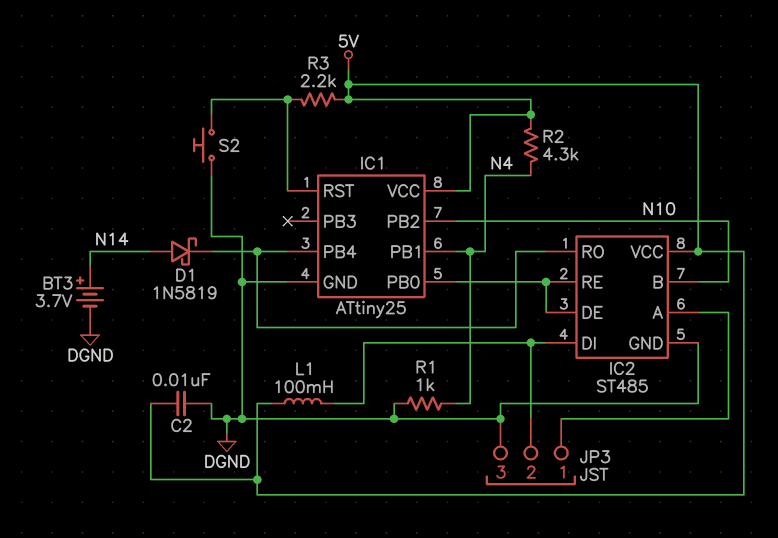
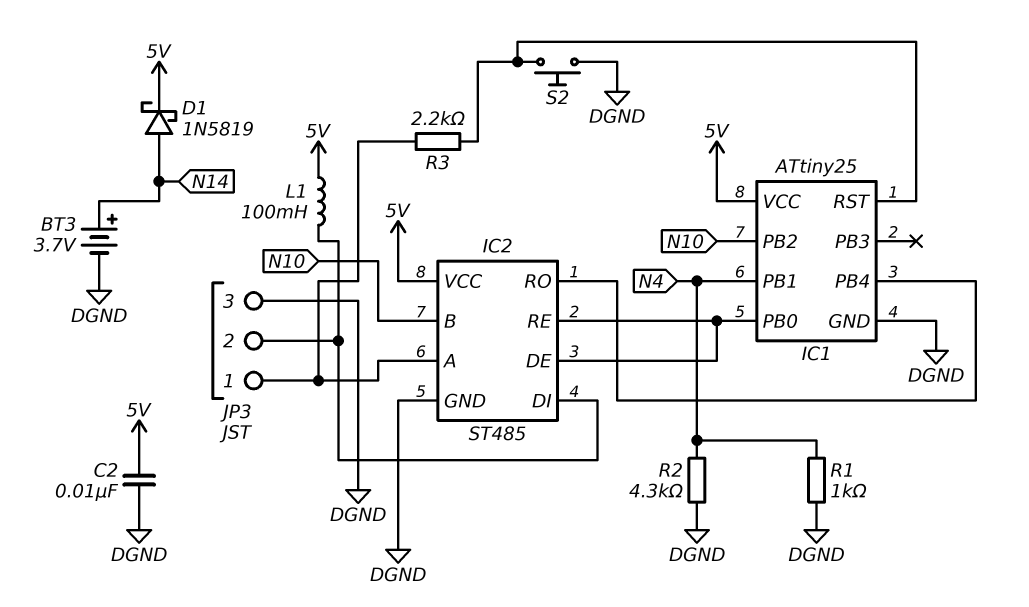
D1: schottky 1N5819 (A N14, K IC1/PB4) -> schottky 1N5819 (A N14, K 5V)
R2: 4.3k (5V, N4) -> 4.3k (DGND, N4)
R3: 2.2k (5V, IC1/RST) -> 2.2k (IC1/RST, IC2/A)

